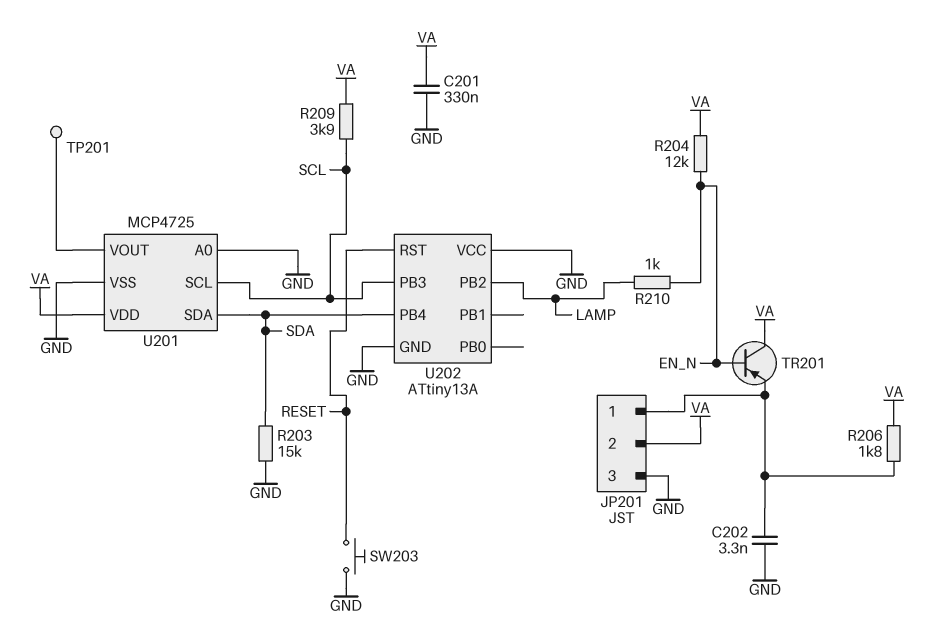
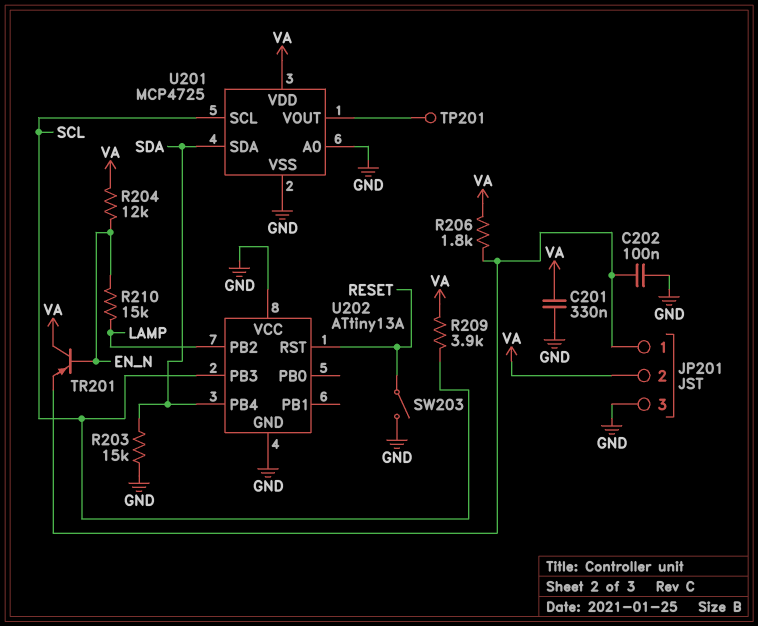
C202: 3.3nF (GND, JP201/1) -> 100nF (GND, JP201/1)
R210: 1k (EN_N, LAMP) -> 15k (EN_N, LAMP)
SW203: button (GND, RESET) -> switch (GND, RESET)

